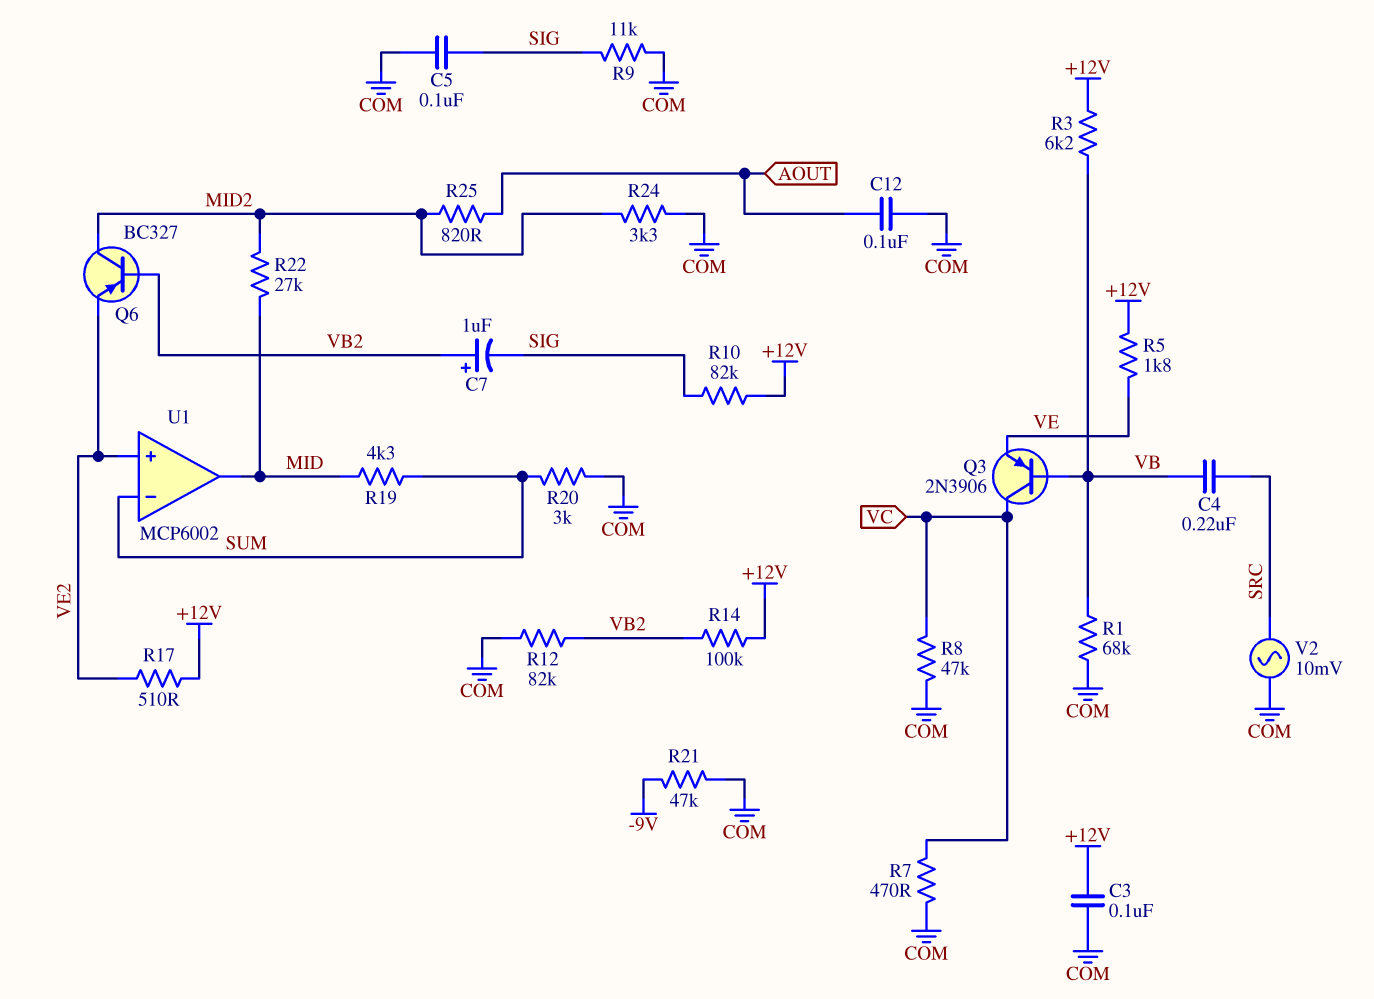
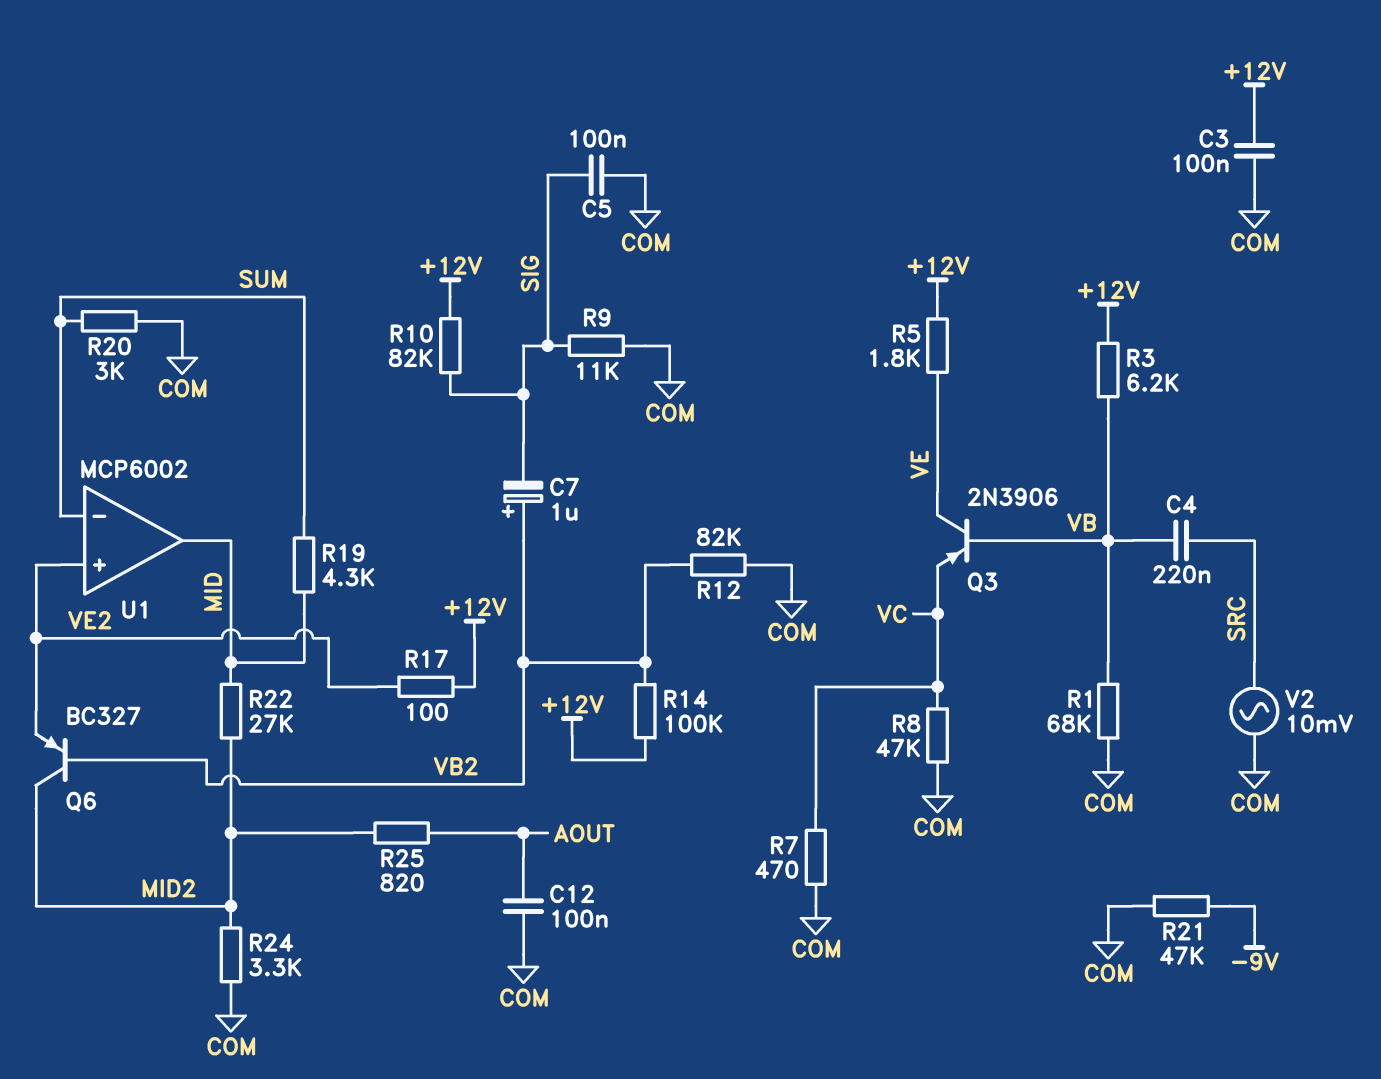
Q3: PNP 2N3906 (B VB, C VC, E VE) -> PNP 2N3906 (B VB, C VE, E VC)
R17: 510 (+12V, VE2) -> 100 (+12V, VE2)

